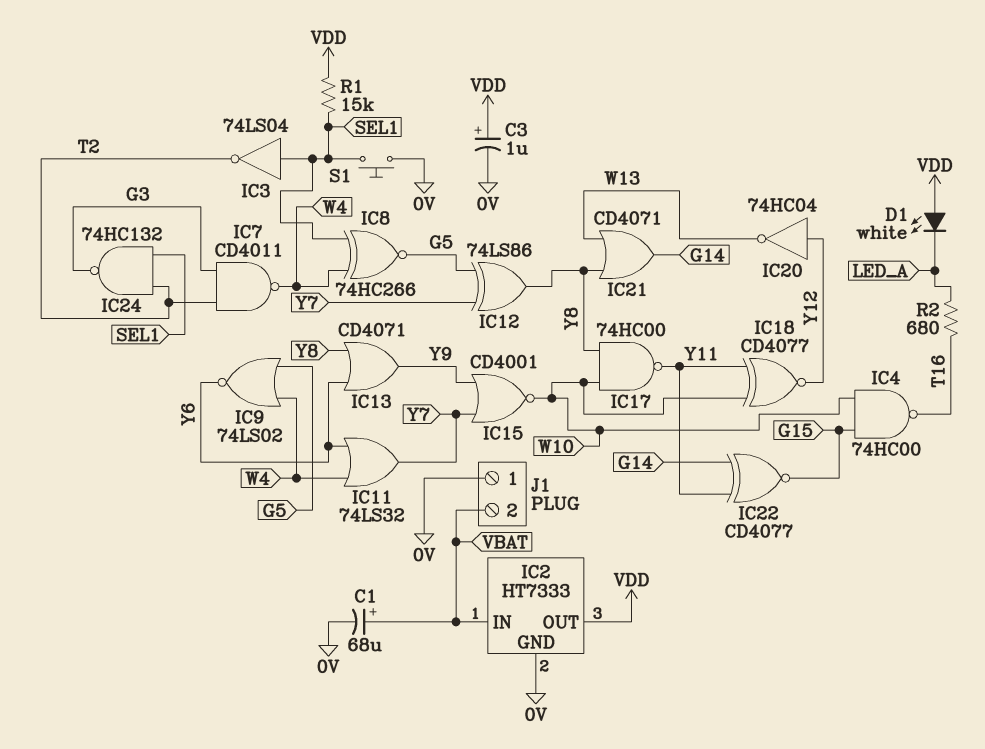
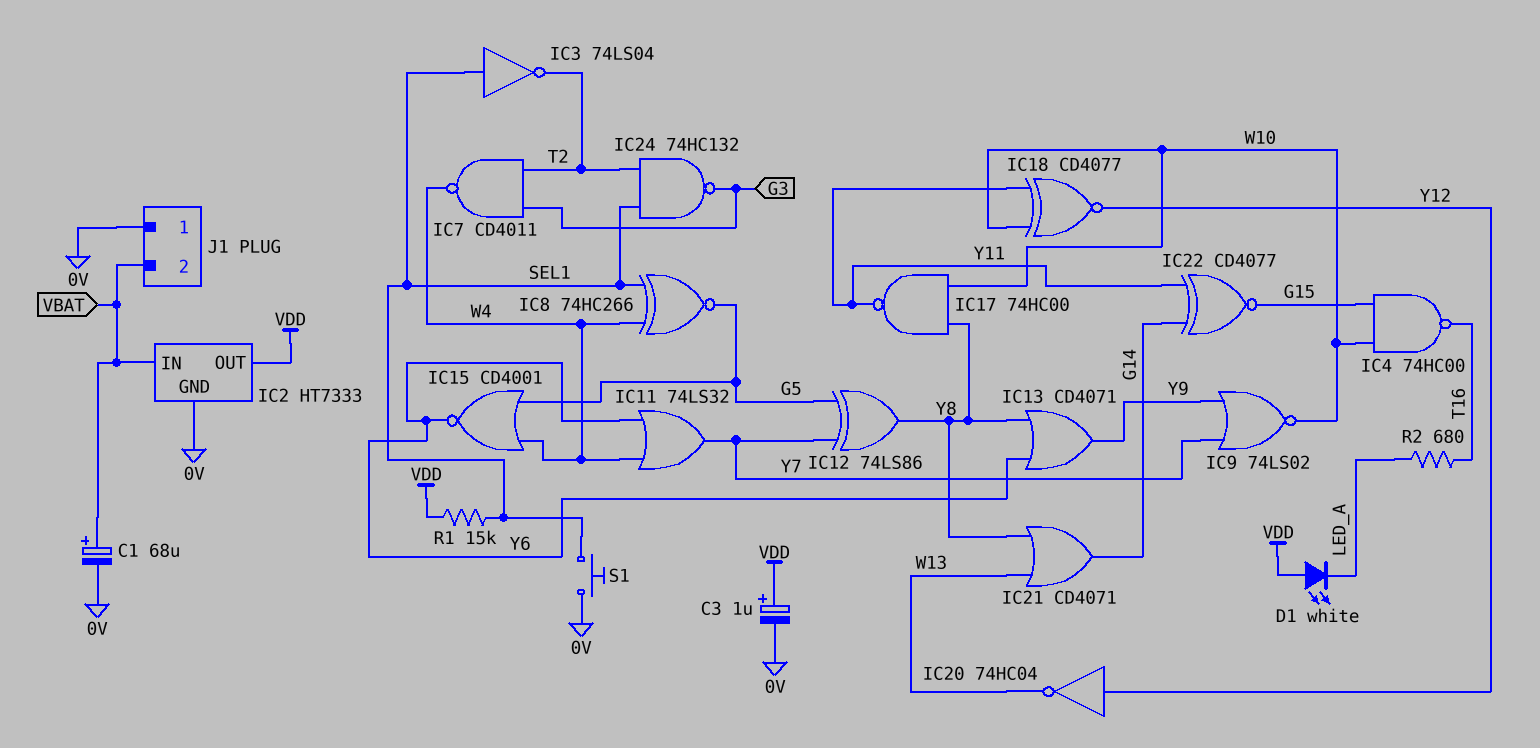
IC9: NOR 74LS02 (in G5, in W4, out Y6) -> NOR 74LS02 (in Y7, in Y9, out W10)
IC15: NOR CD4001 (in Y7, in Y9, out W10) -> NOR CD4001 (in G5, in W4, out Y6)

